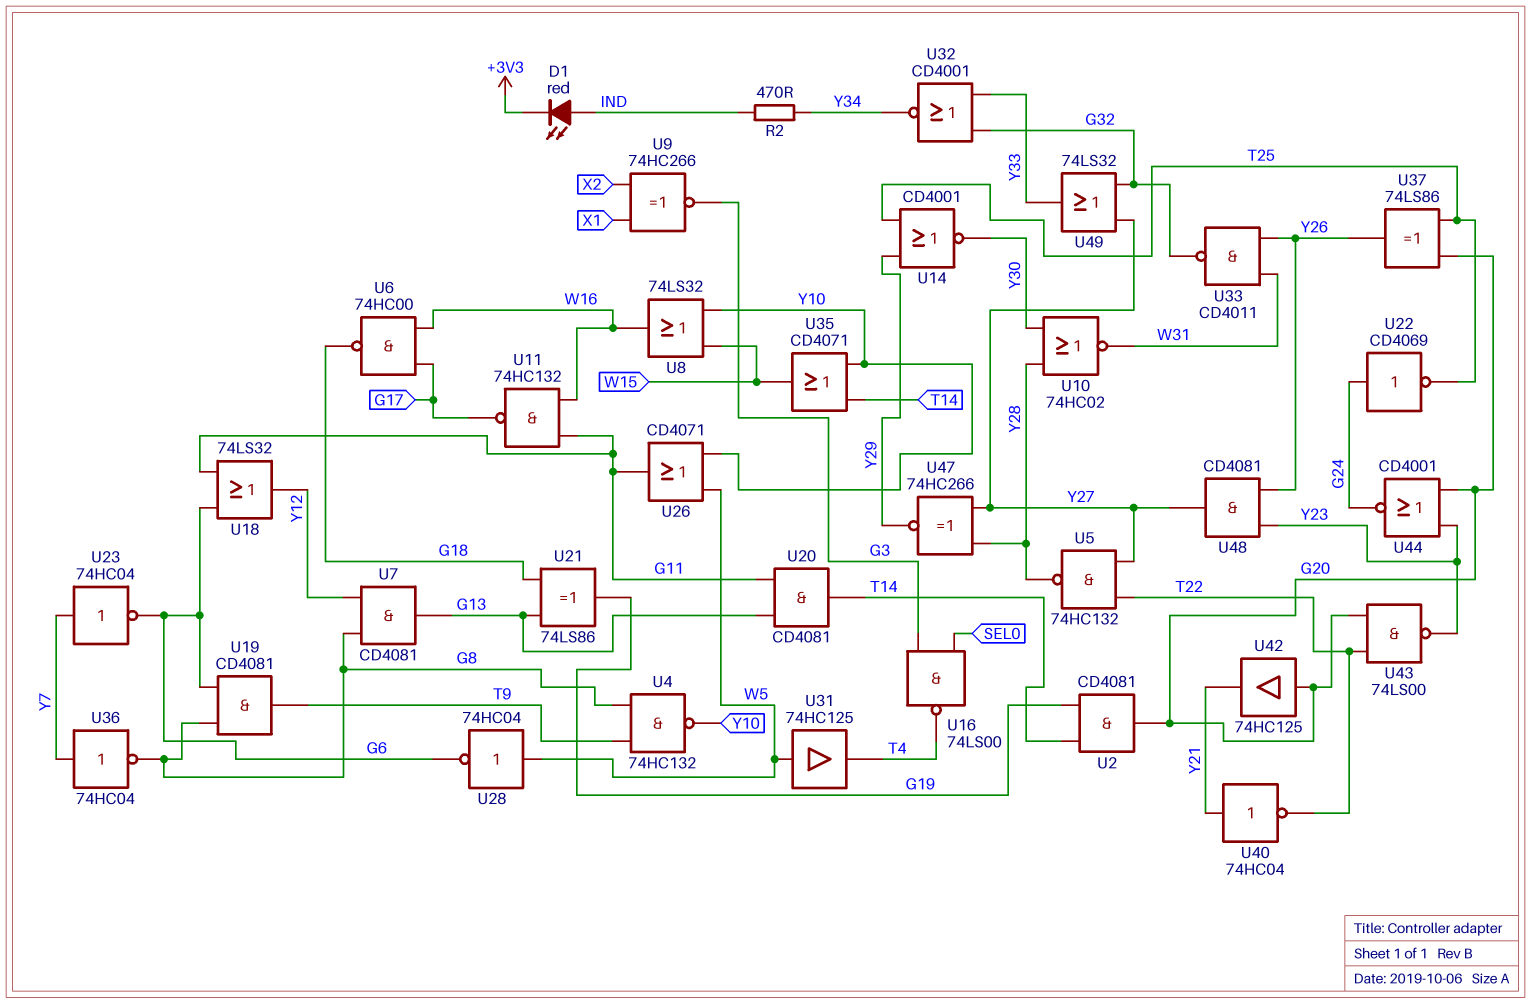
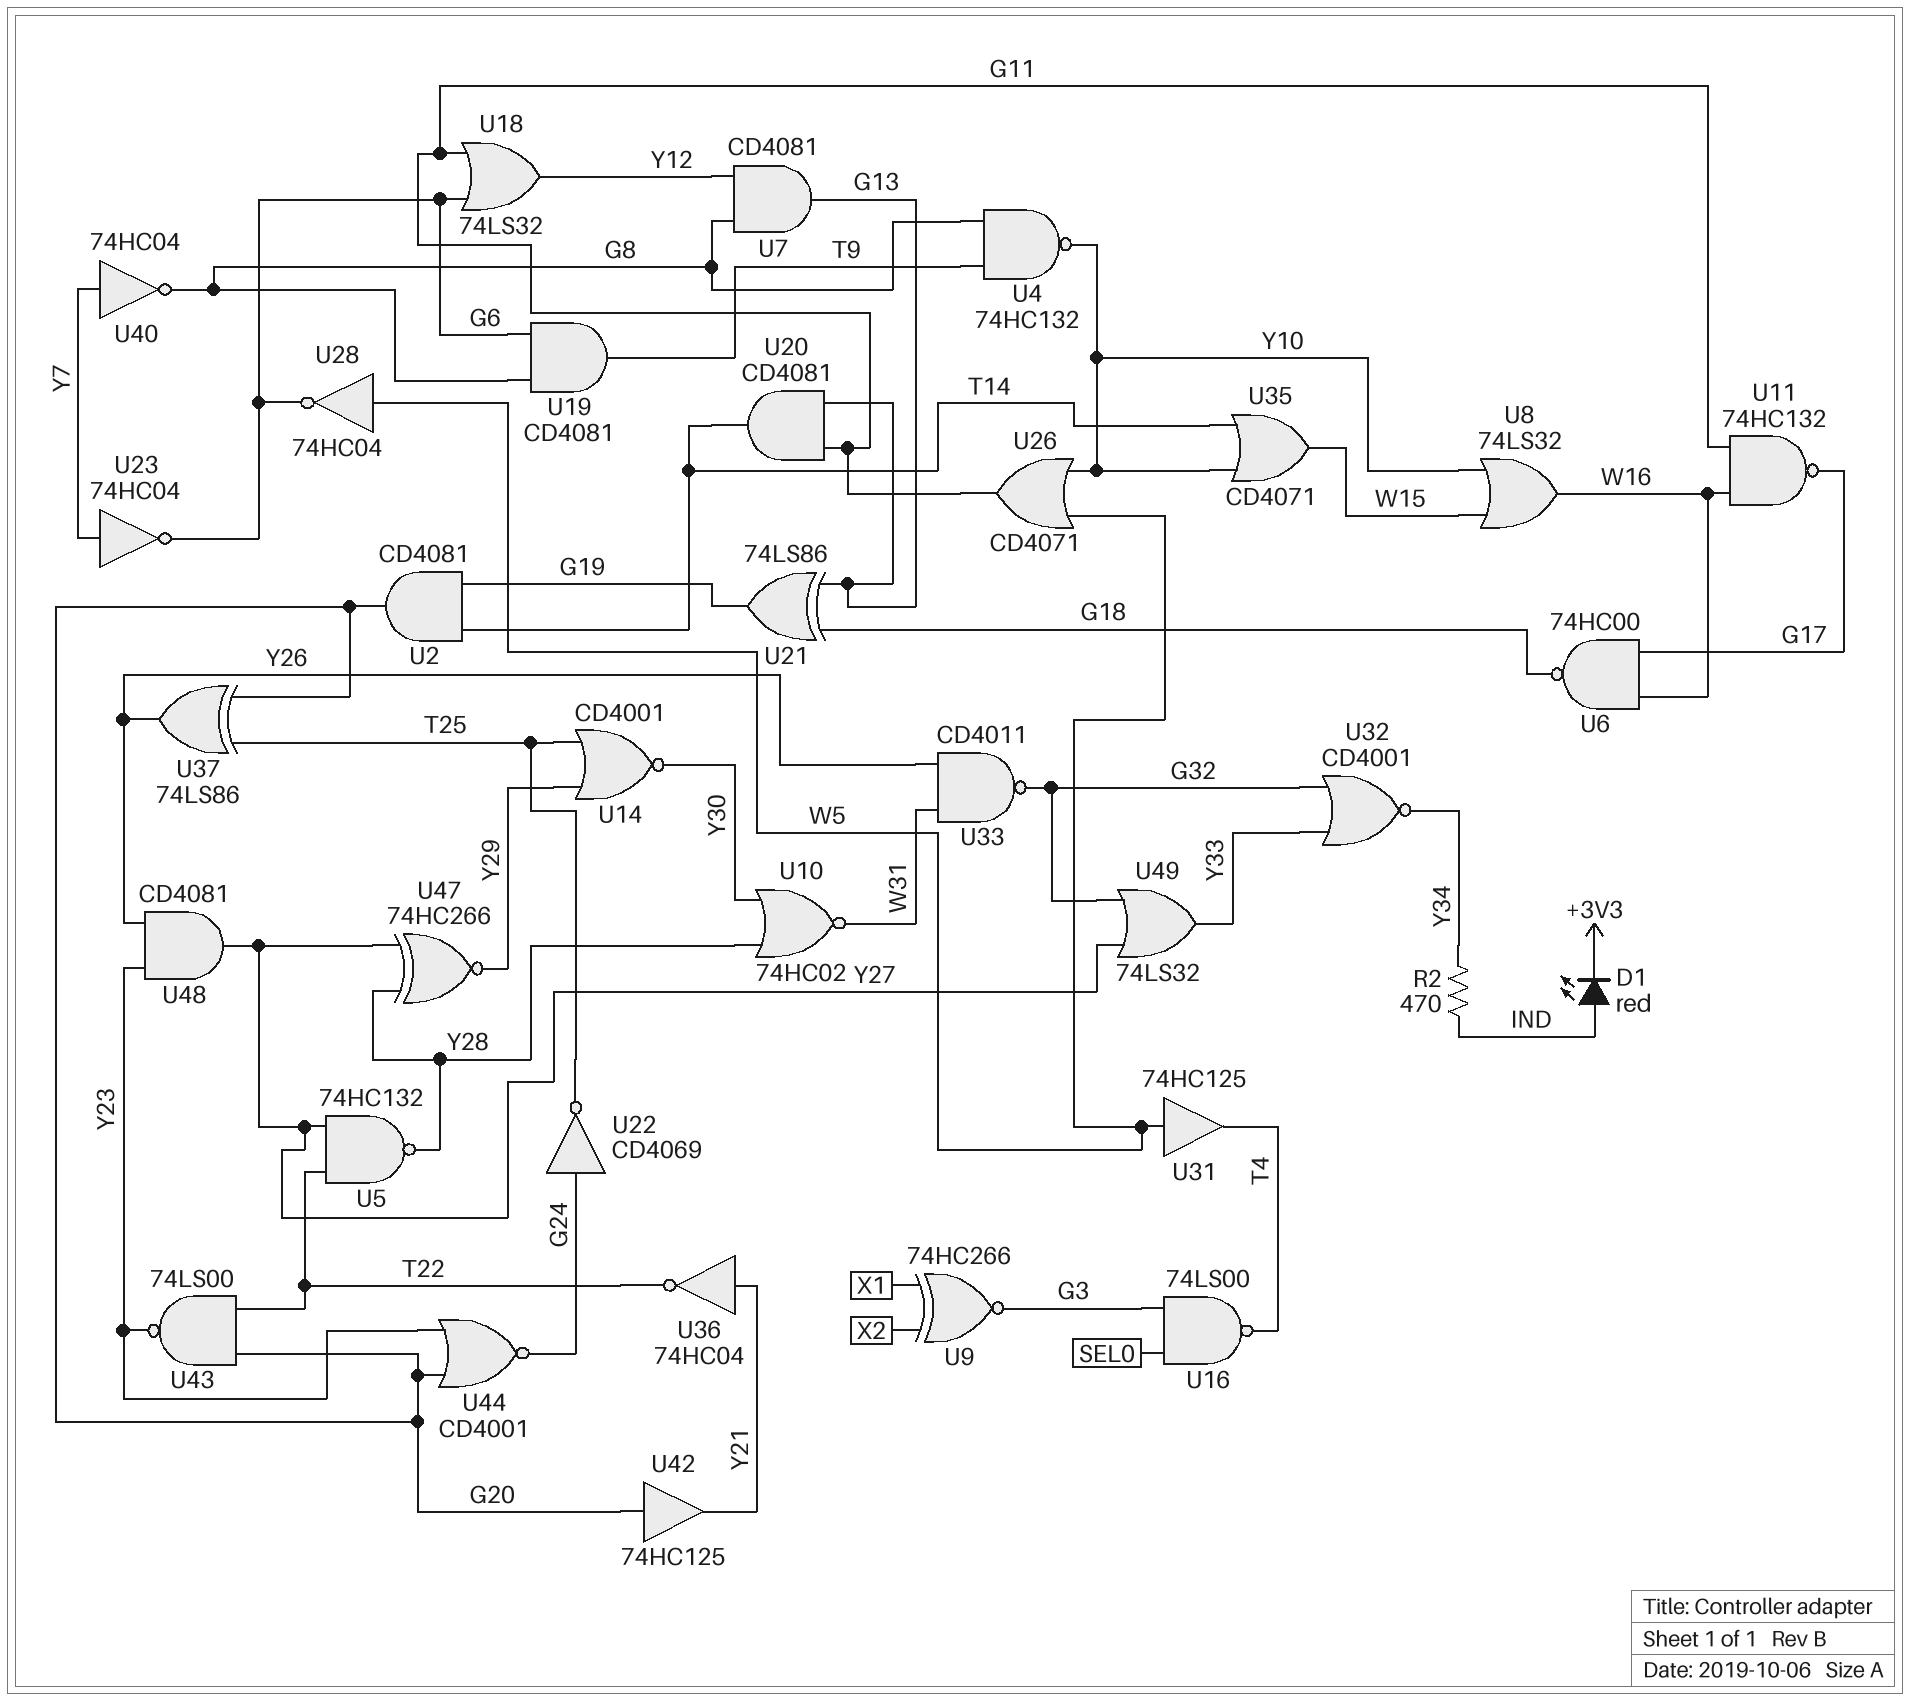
U36: NOT 74HC04 (in Y7, out G8) -> NOT 74HC04 (in Y21, out T22)
U40: NOT 74HC04 (in Y21, out T22) -> NOT 74HC04 (in Y7, out G8)

